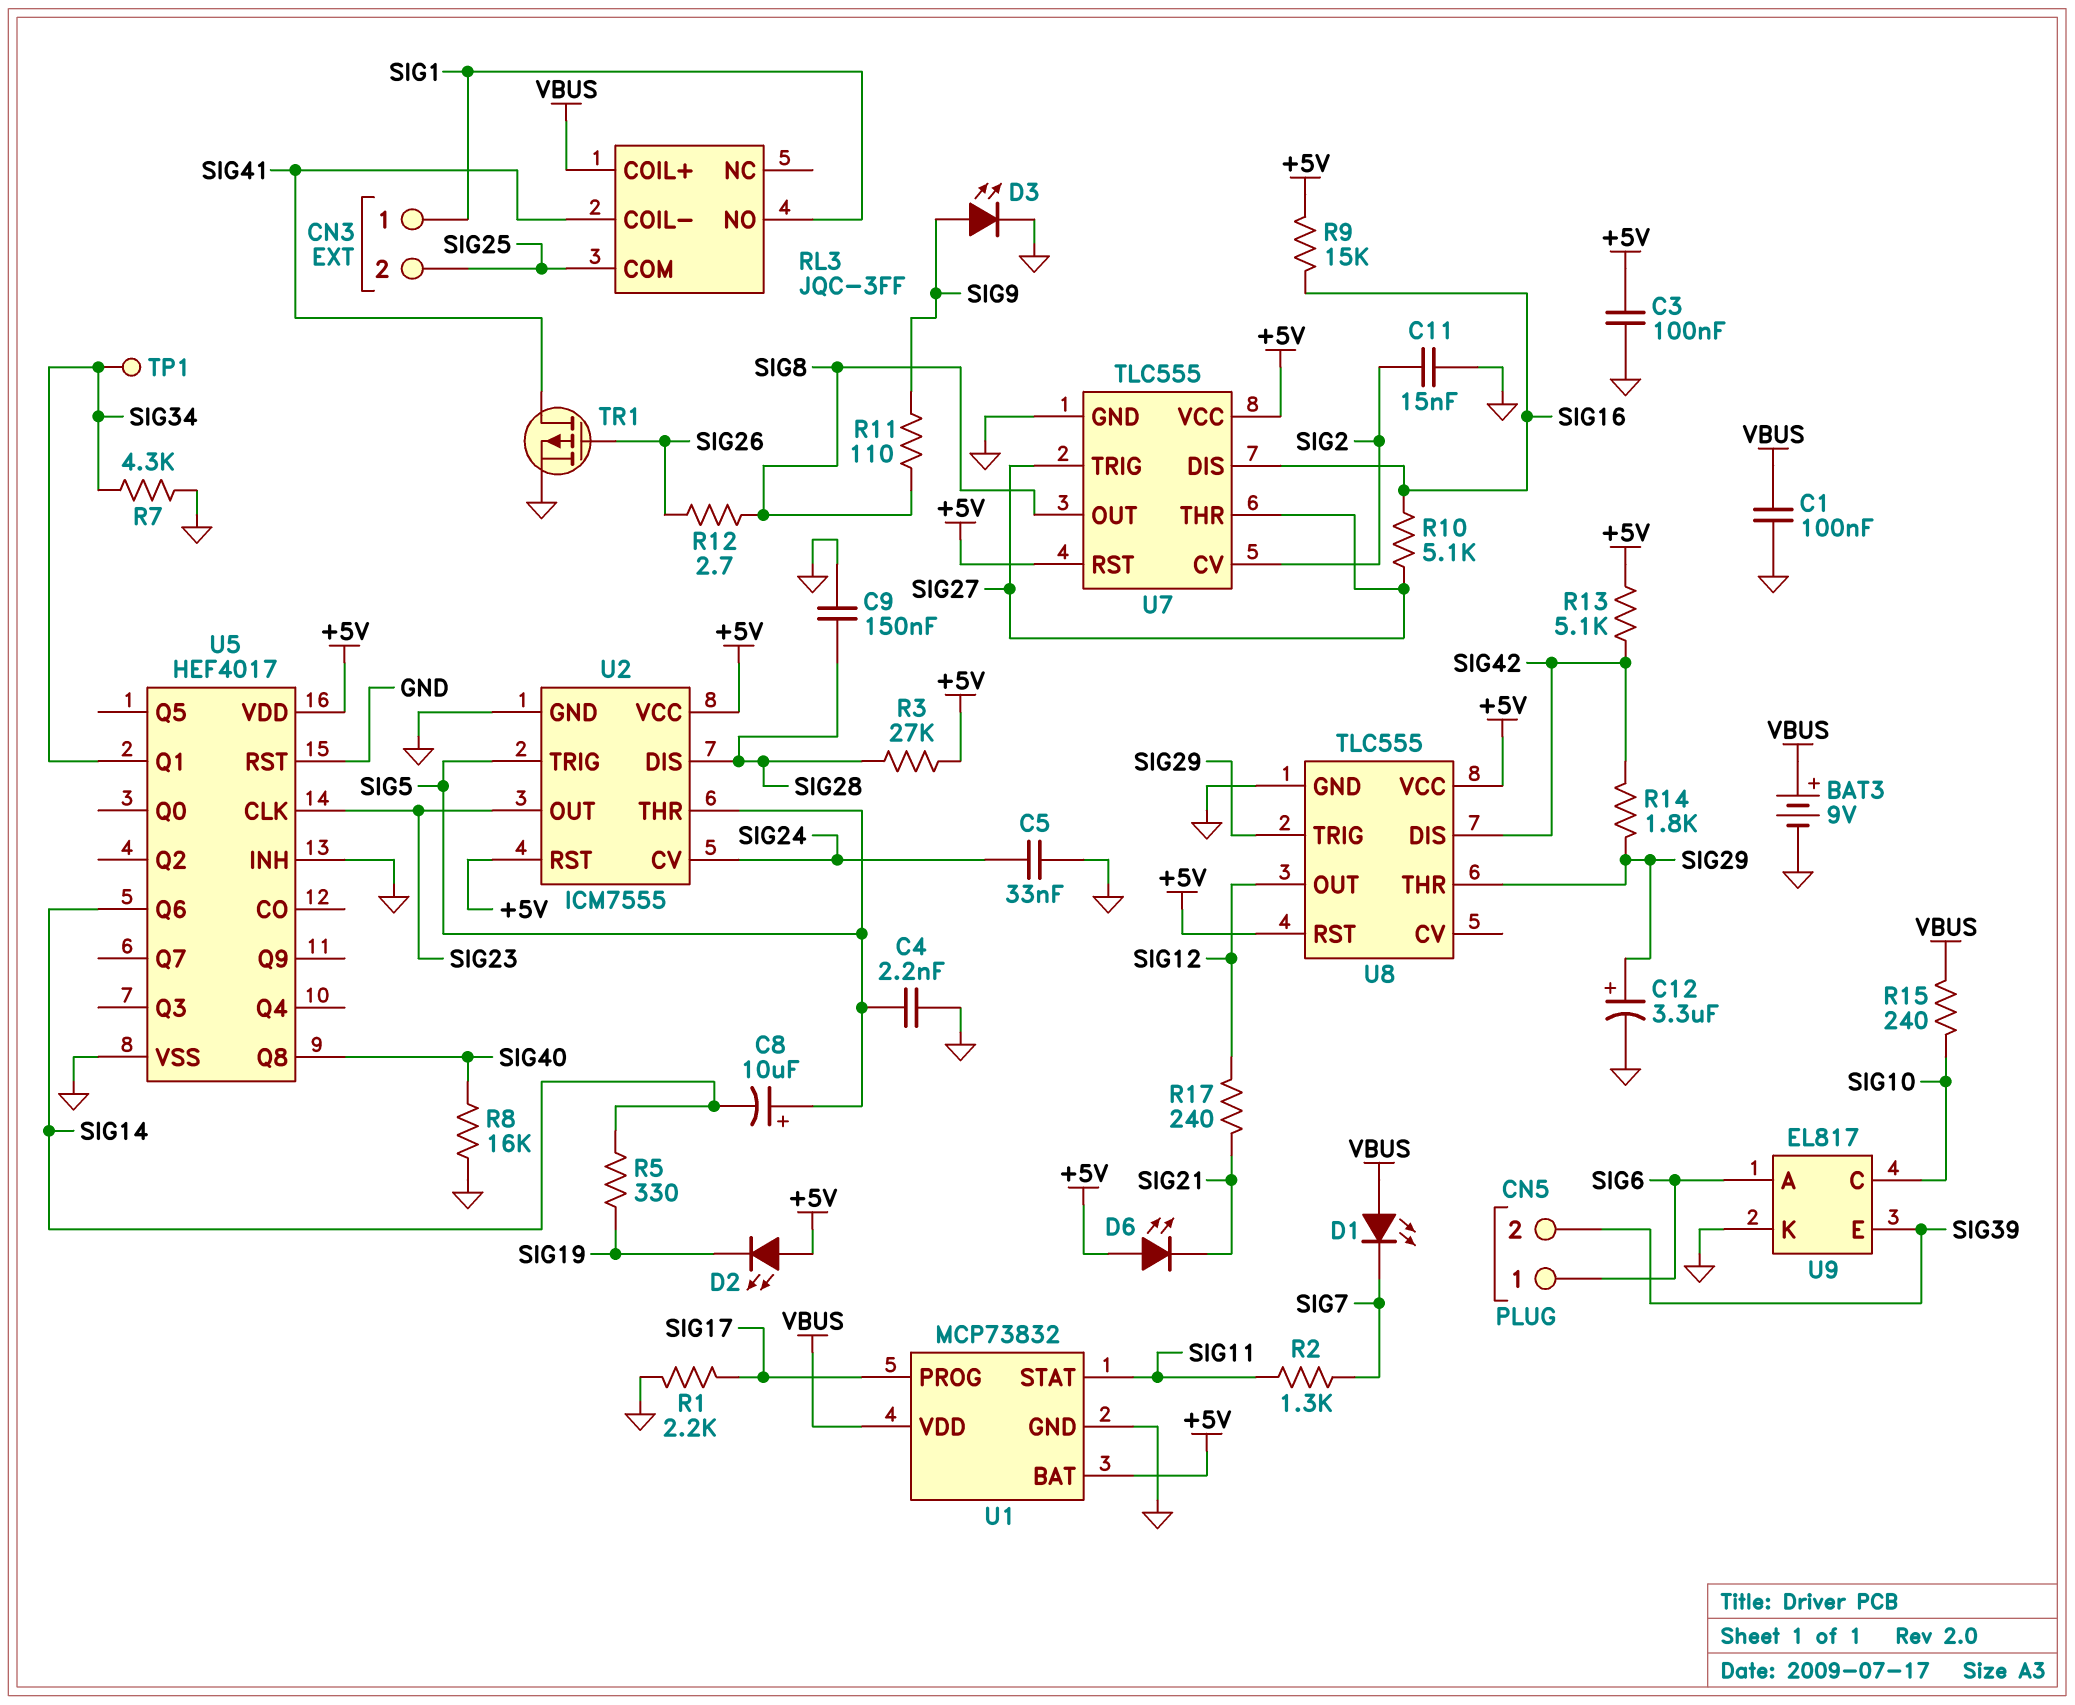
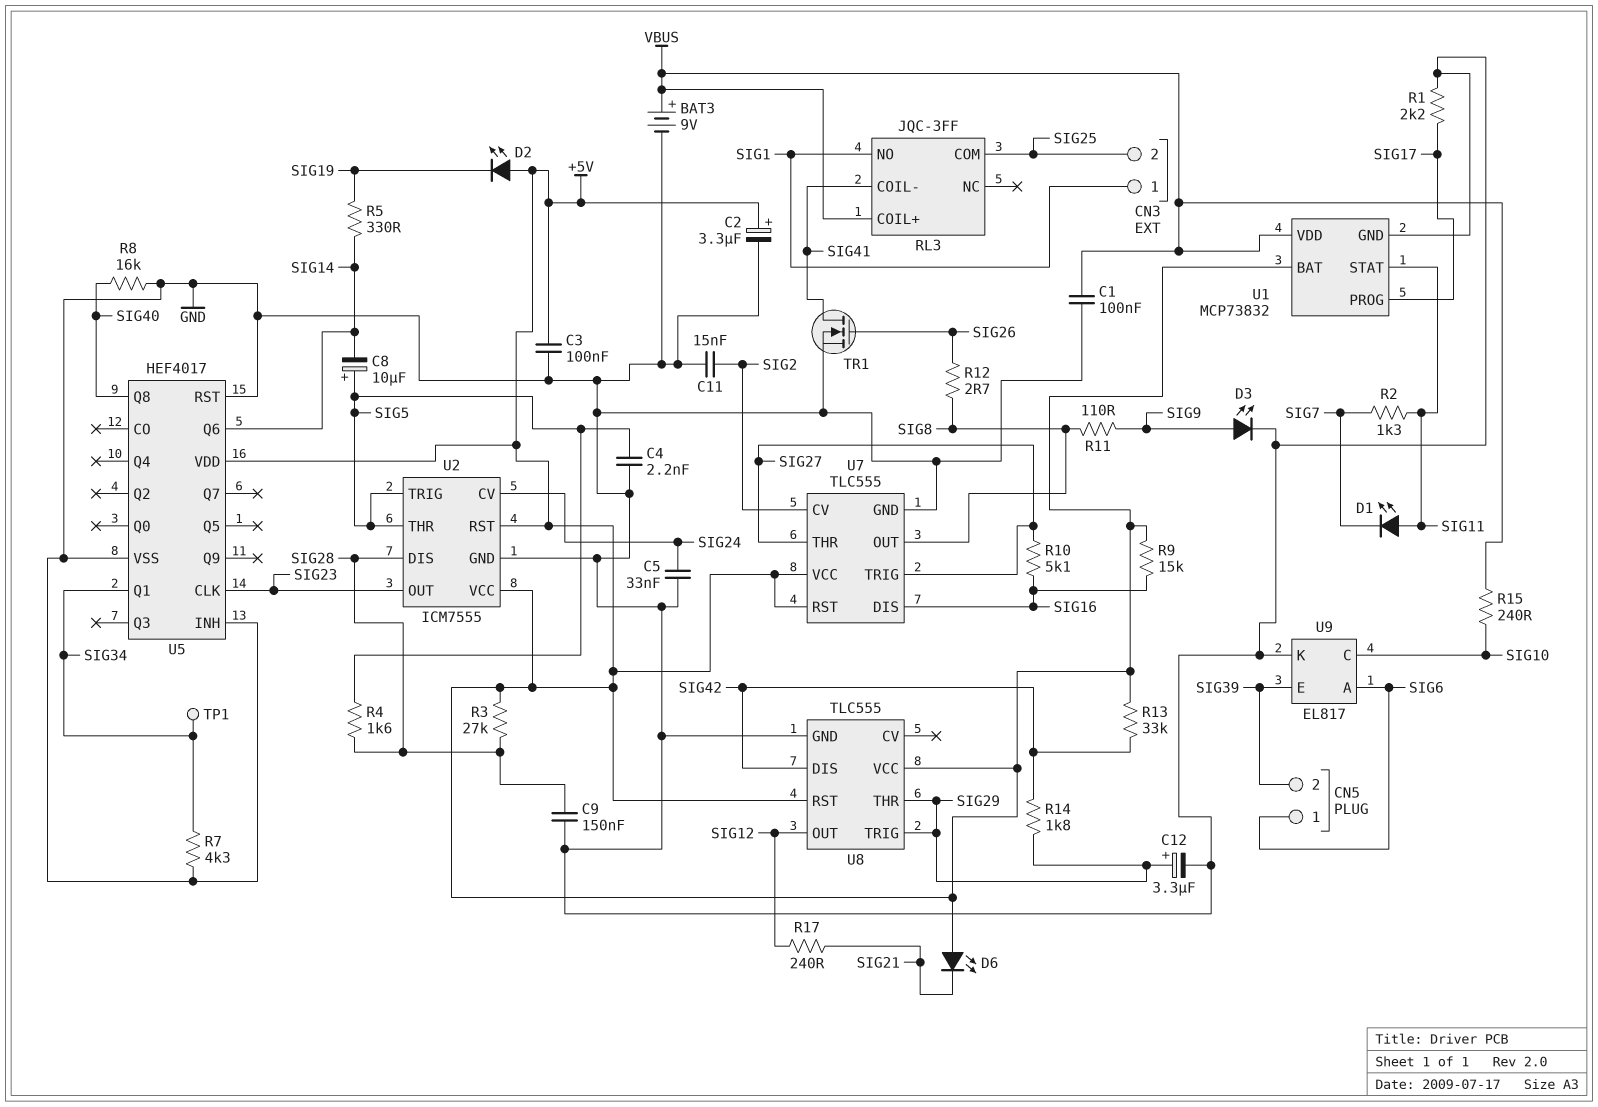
C2: none -> 3.3uF (plus +5V, minus GND)
D1: LED (A VBUS, K SIG7) -> LED (A SIG11, K SIG7)
R4: none -> 1.6k (SIG5, SIG28)
R13: 5.1k (+5V, SIG42) -> 33k (+5V, SIG42)
TR1: PMOS (G SIG26, D SIG41, S GND) -> NMOS (G SIG26, D SIG41, S GND)

